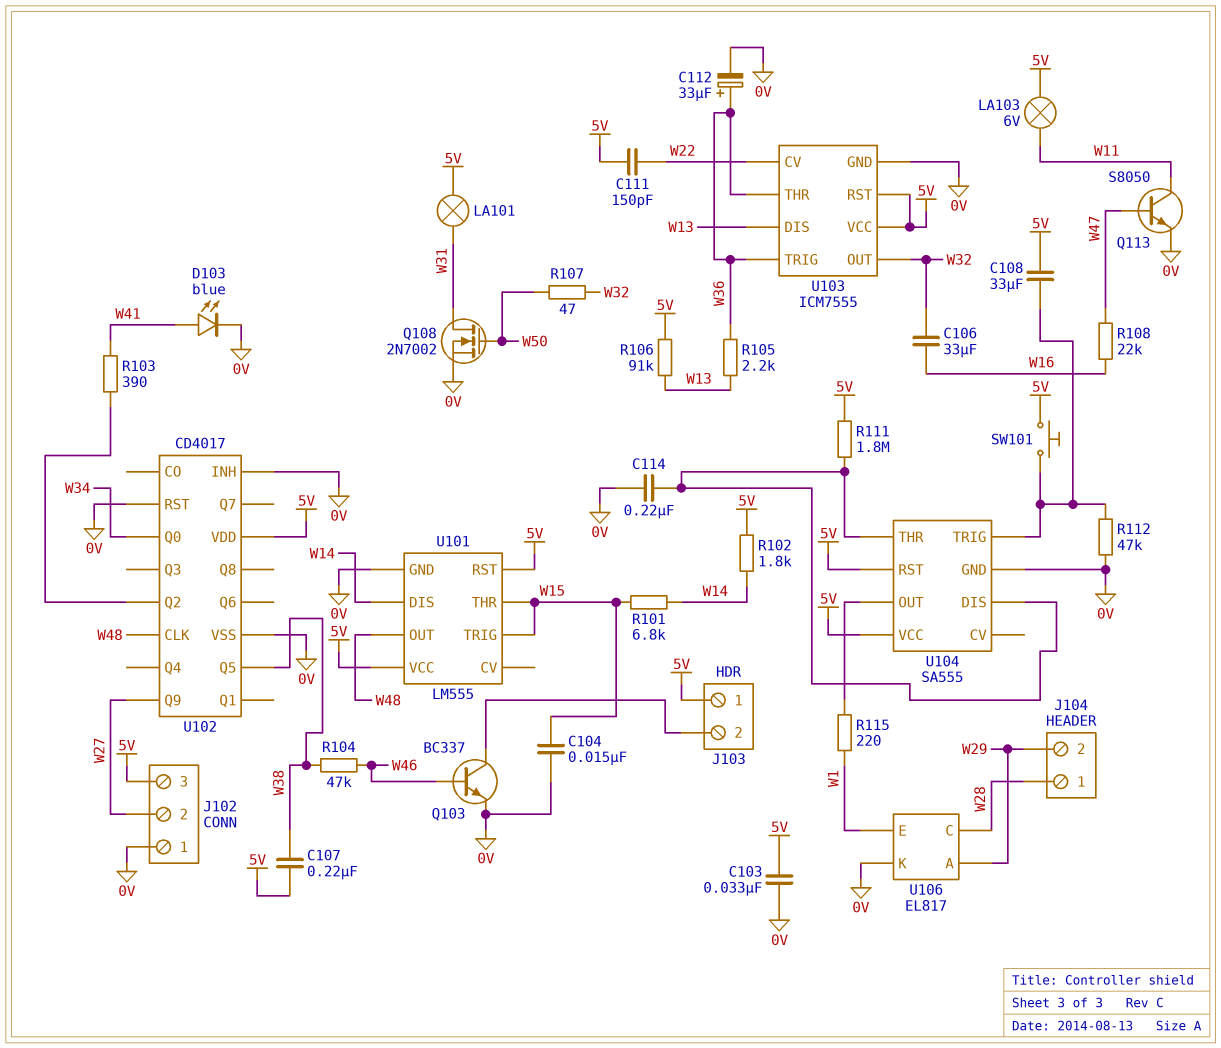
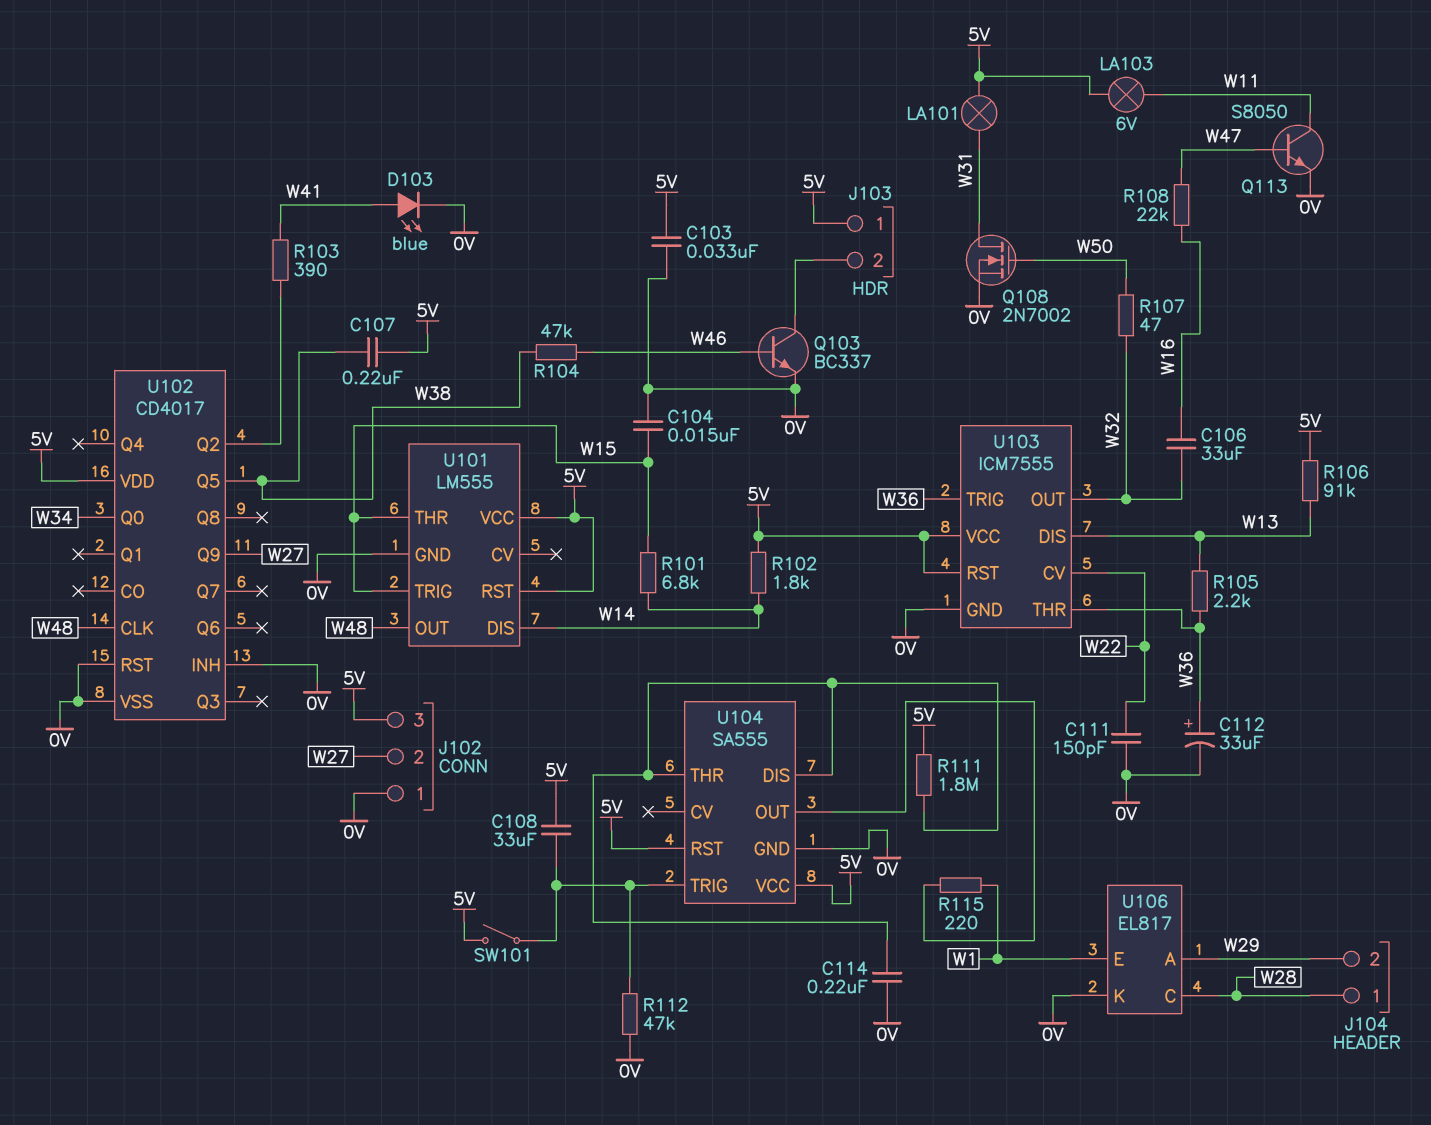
C111: 150pF (5V, W22) -> 150pF (0V, W22)
SW101: button (5V, U104/TRIG) -> switch (5V, U104/TRIG)

